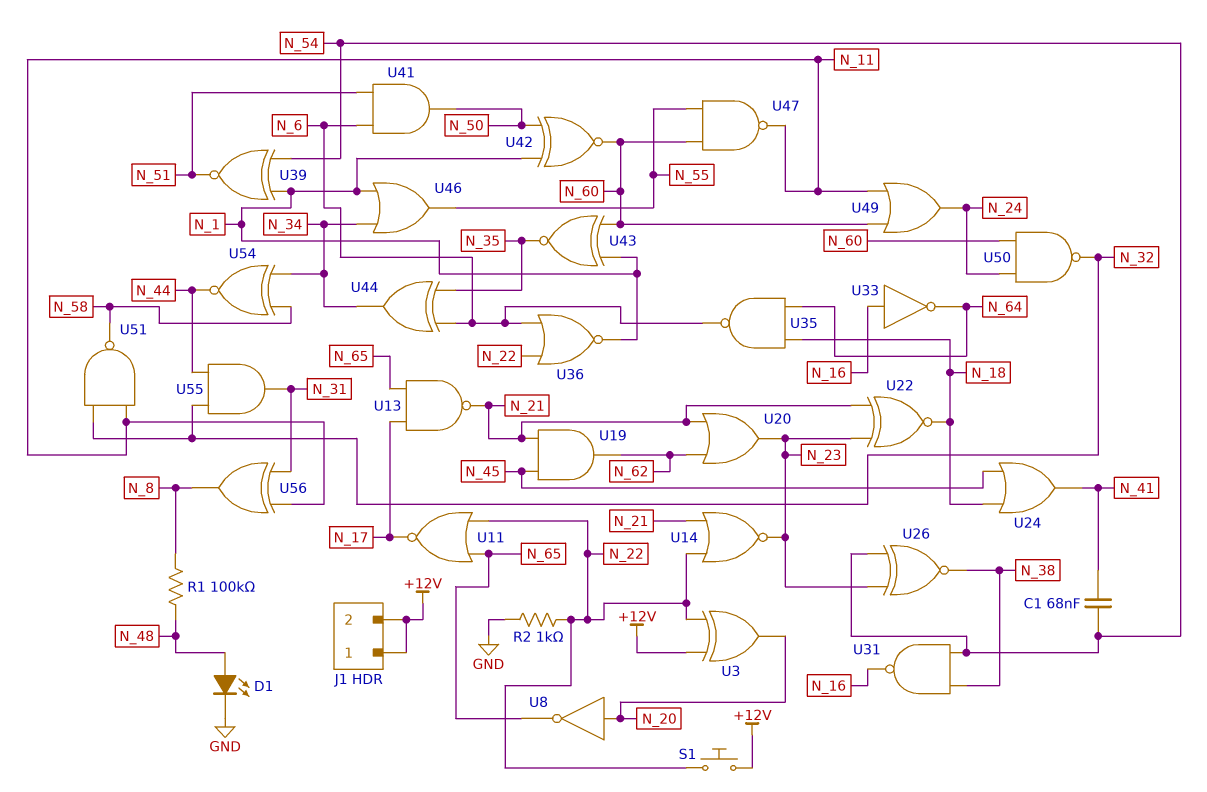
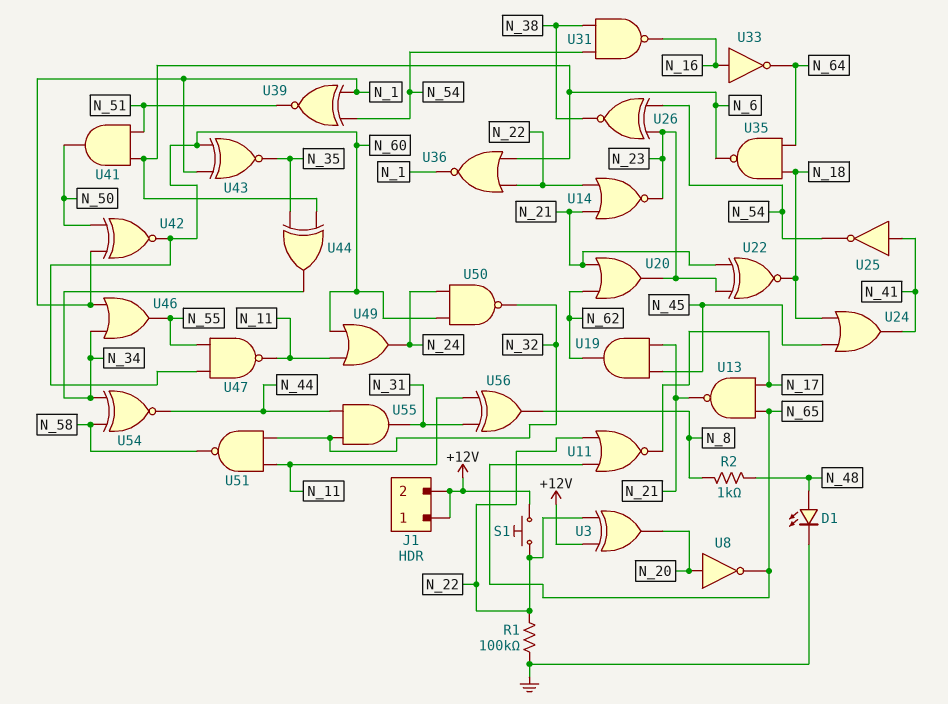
C1: 68nF (N_41, N_54) -> none
R1: 100k (N_8, N_48) -> 100k (GND, N_22)
R2: 1k (GND, N_22) -> 1k (N_8, N_48)
U25: none -> NOT (in N_41, out N_54)

